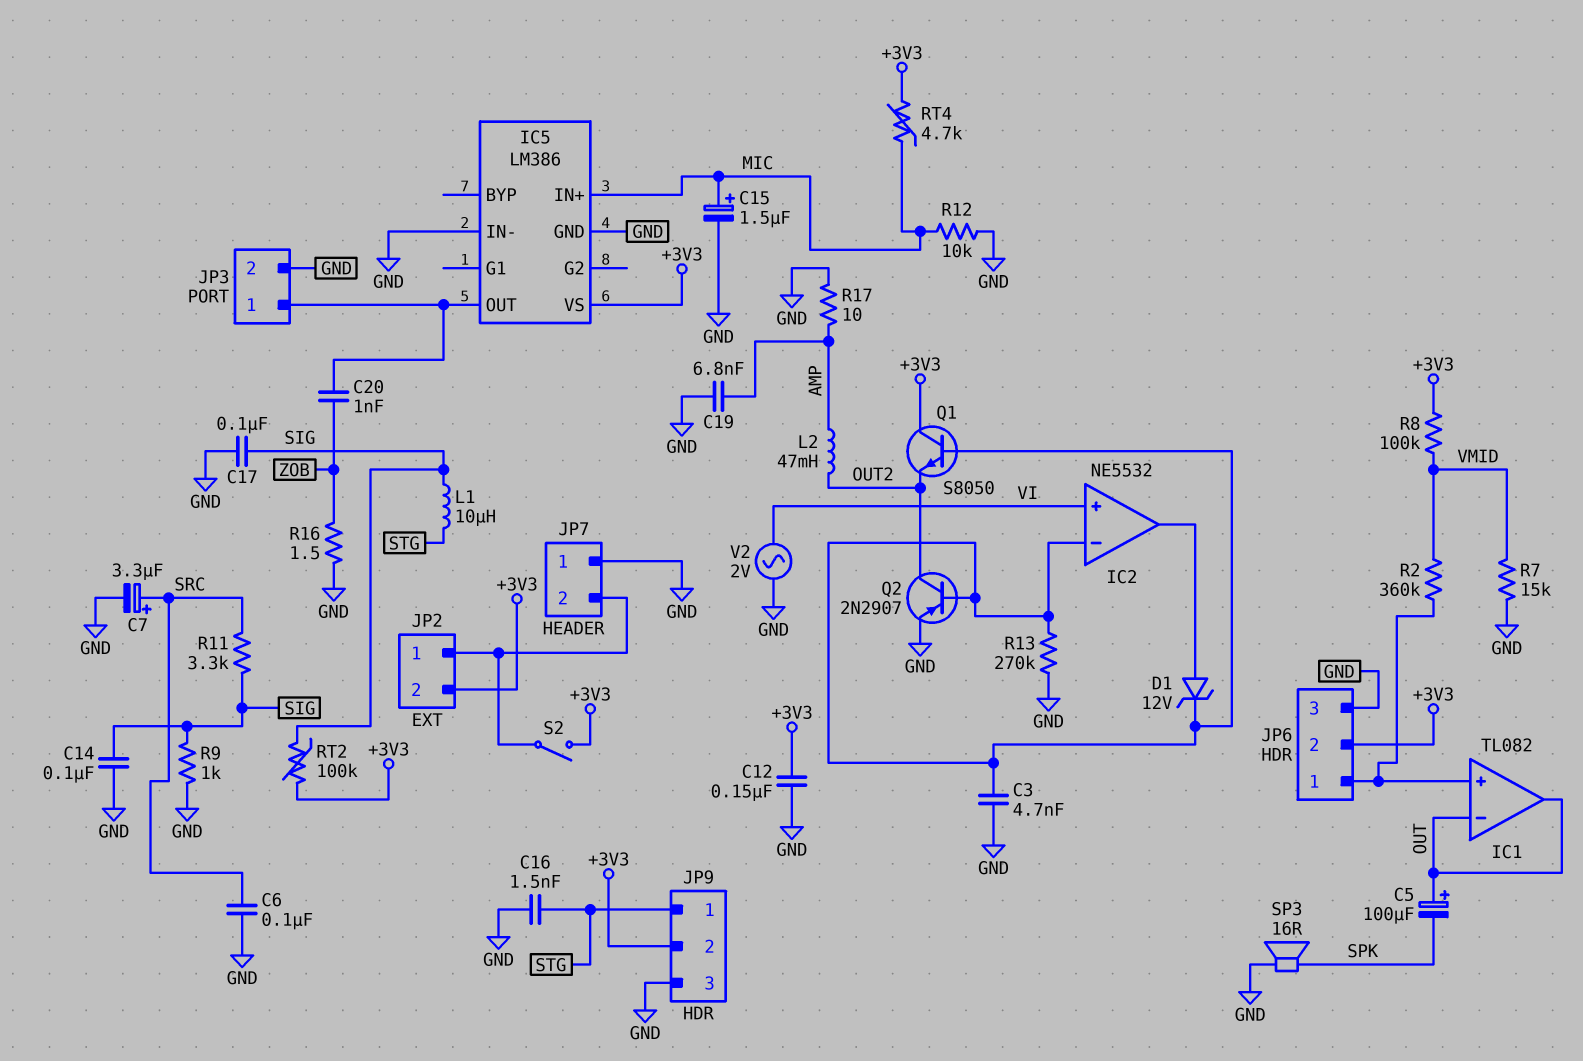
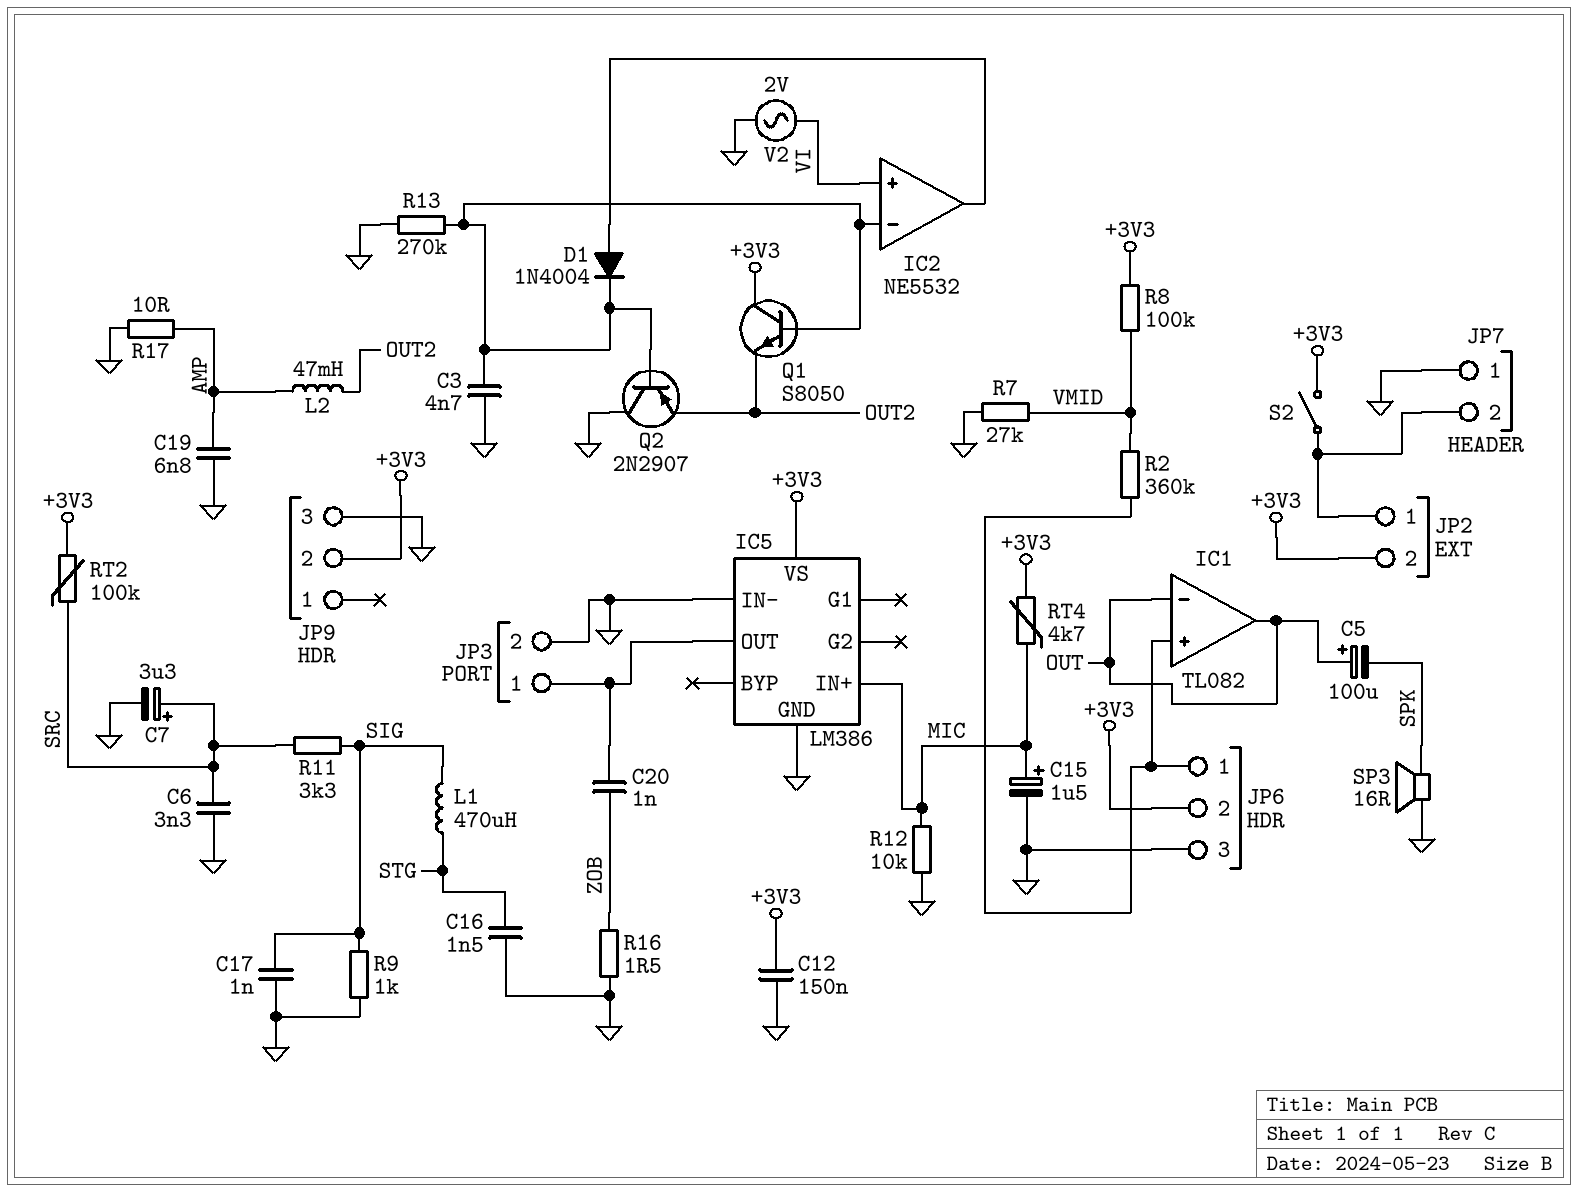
C6: 100nF (GND, SRC) -> 3.3nF (GND, SRC)
C14: 100nF (GND, SIG) -> none
C17: 100nF (GND, SIG) -> 1nF (GND, SIG)
D1: zener 12V (A IC2/out, K IC2/in-) -> diode 1N4004 (A IC2/out, K IC2/in-)
JP9 pin 1: STG -> none
L1: 10uH (SIG, STG) -> 470uH (SIG, STG)
Q2: PNP 2N2907 (B IC2/in-, C OUT2, E GND) -> PNP 2N2907 (B IC2/in-, C GND, E OUT2)
R7: 15k (GND, VMID) -> 27k (GND, VMID)
RT2: 100k (+3V3, SIG) -> 100k (+3V3, SRC)

